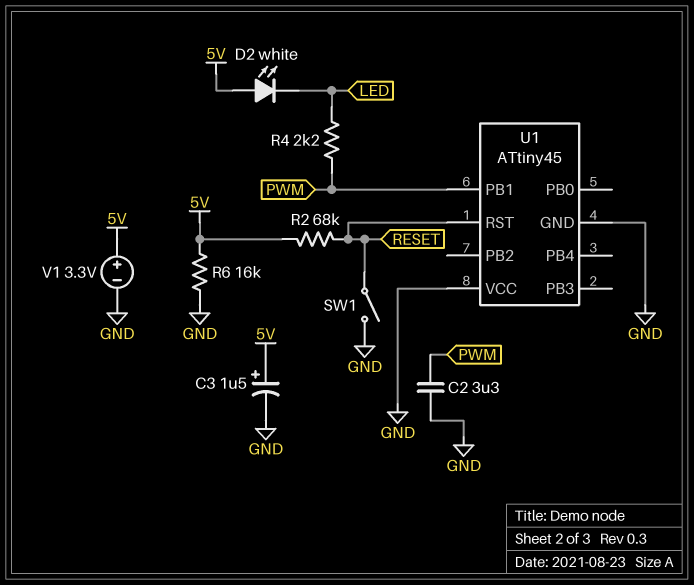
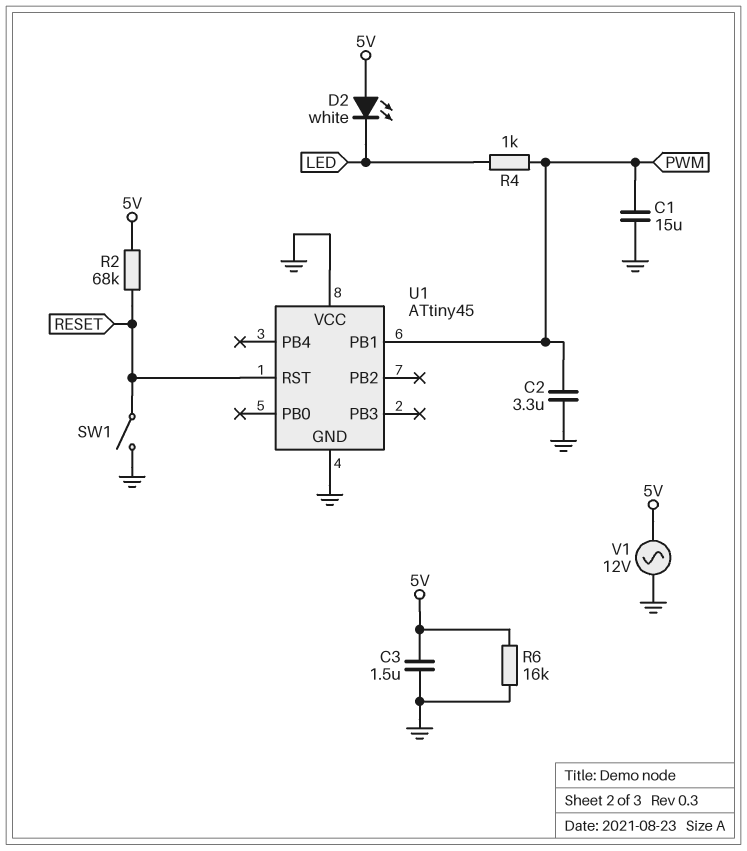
C1: none -> 15uF (GND, PWM)
C3: 1.5uF (plus 5V, minus GND) -> 1.5uF (5V, GND)
R4: 2.2k (LED, PWM) -> 1k (LED, PWM)
V1: 3.3V (plus 5V, minus GND) -> AC 12V (5V, GND)

